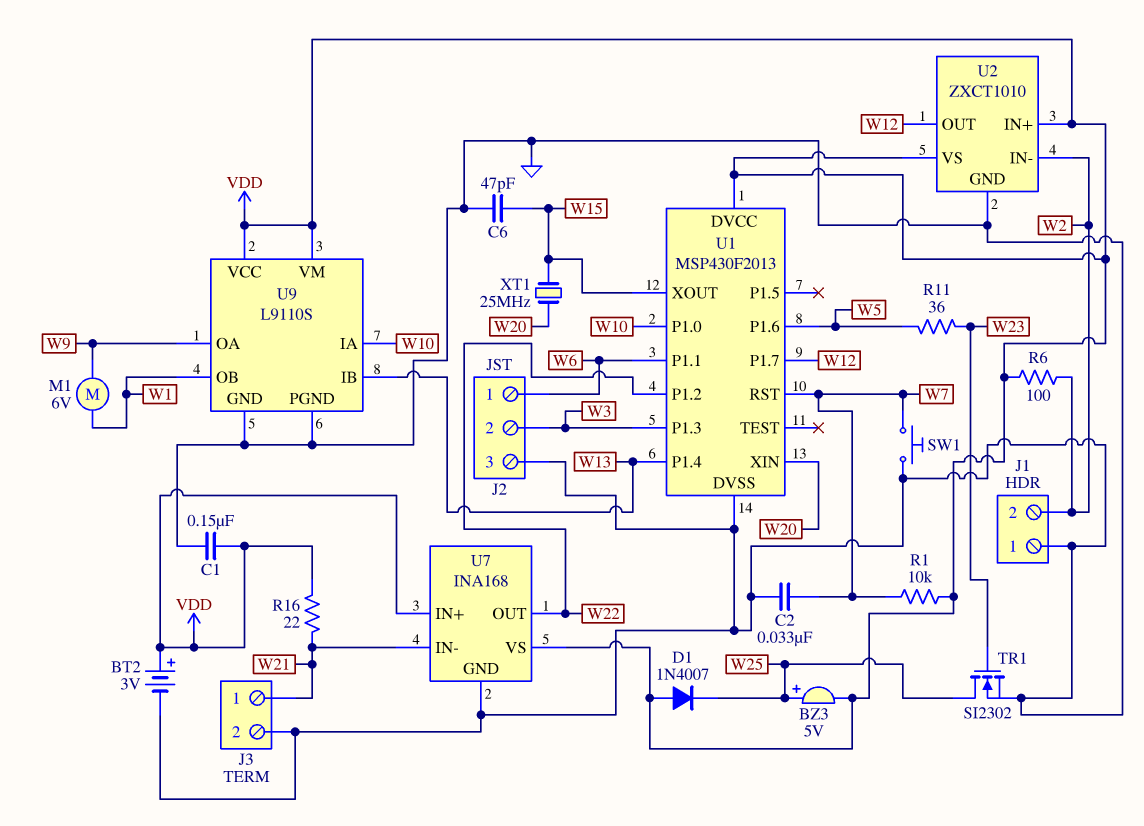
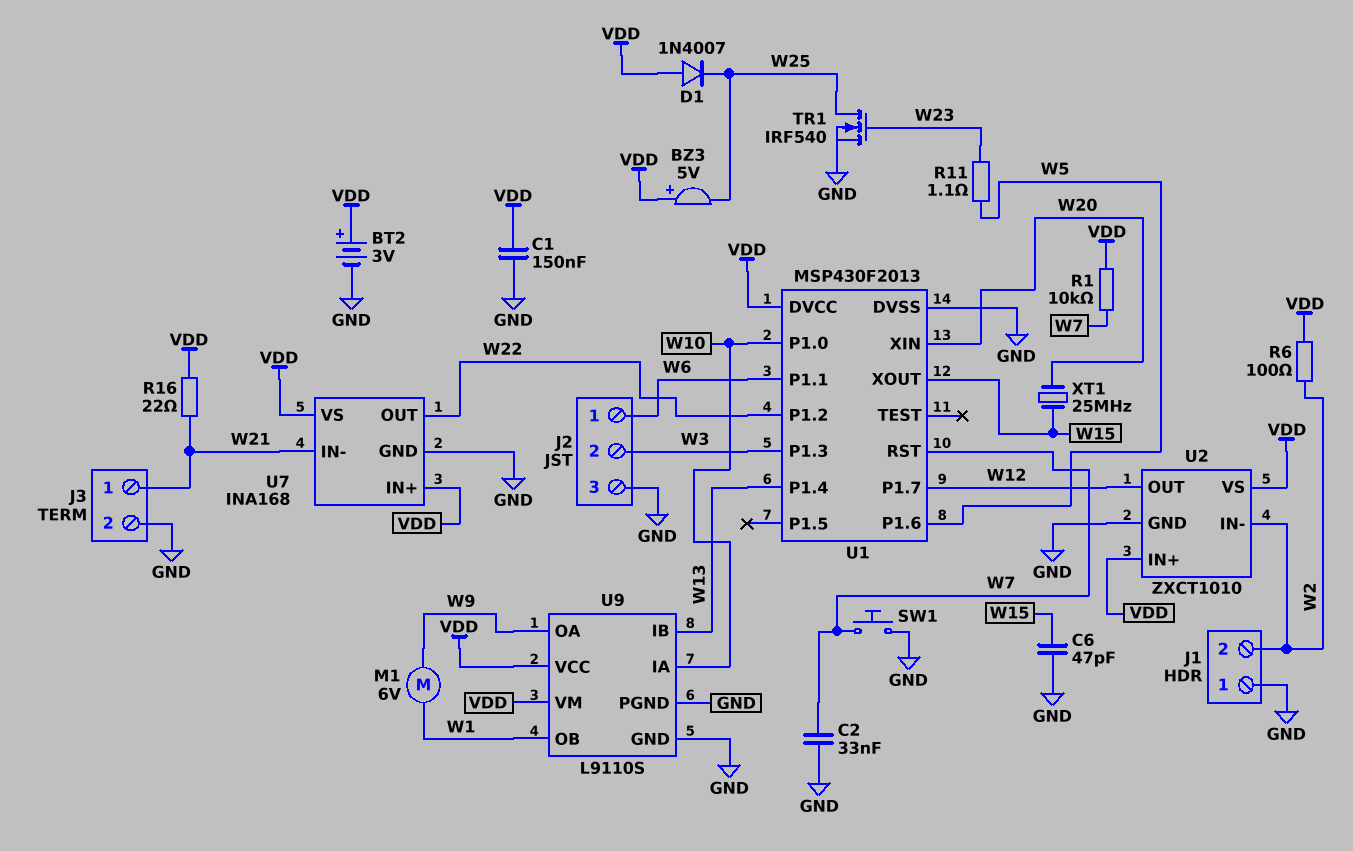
BZ3: buzzer 5V (plus W25, minus VDD) -> buzzer 5V (plus VDD, minus W25)
R11: 36 (W5, W23) -> 1.1 (W5, W23)
TR1: NMOS SI2302 (G W23, D W25, S GND) -> NMOS IRF540 (G W23, D W25, S GND)

